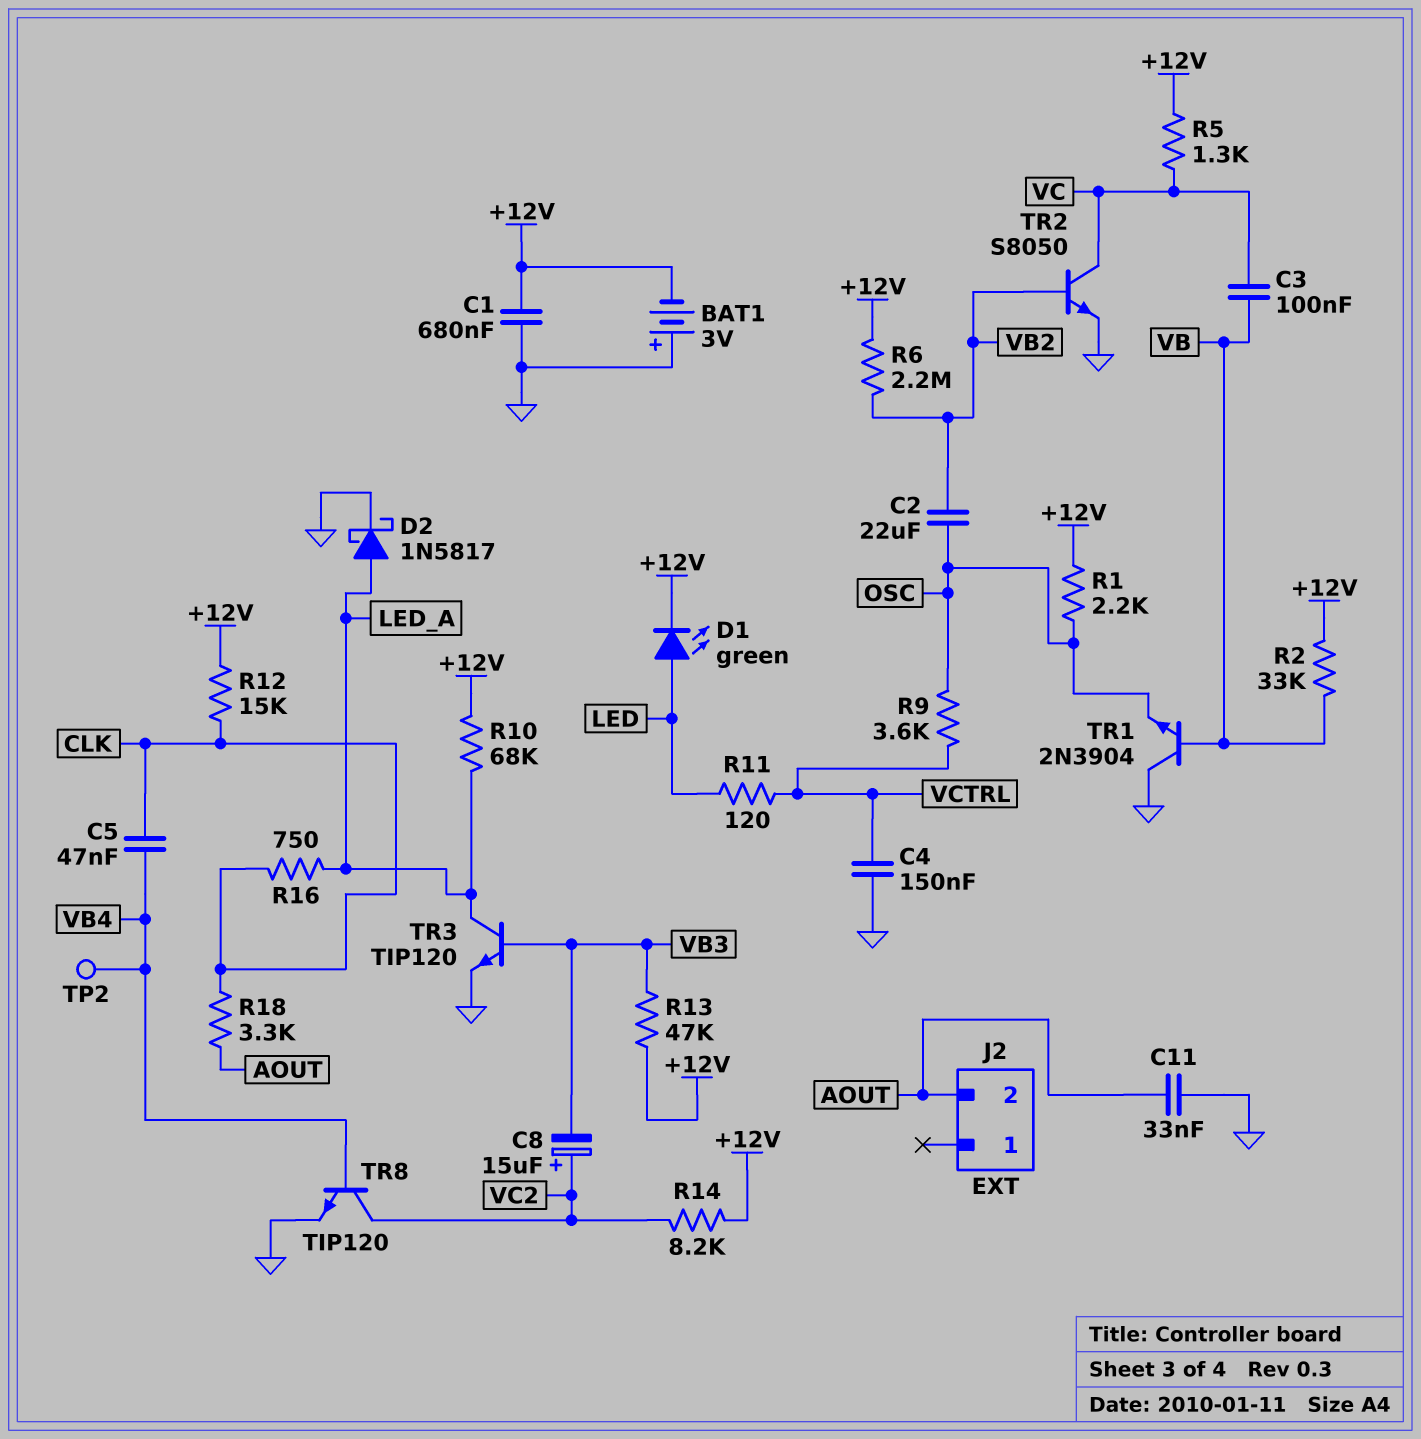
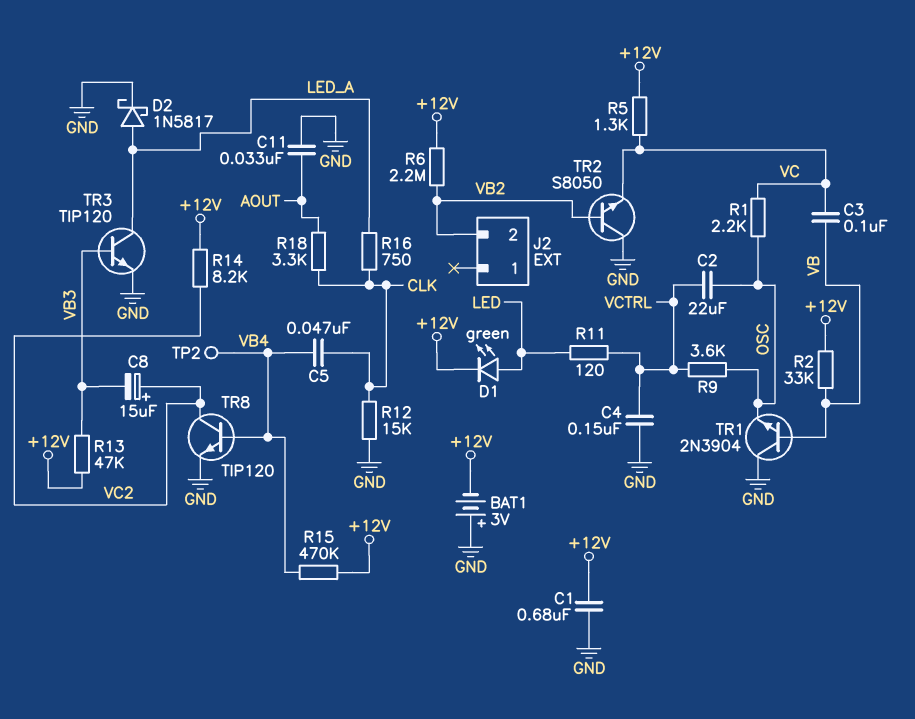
C2: 22uF (OSC, VB2) -> 22uF (OSC, VCTRL)
J2 pin 2: AOUT -> VB2
R1: 2.2k (+12V, OSC) -> 2.2k (OSC, VC)
R10: 68k (+12V, LED_A) -> none
R12: 15k (+12V, CLK) -> 15k (CLK, GND)
R15: none -> 470k (+12V, VB4)
TR2: NPN S8050 (B VB2, C VC, E GND) -> NPN S8050 (B VB2, C GND, E VC)

